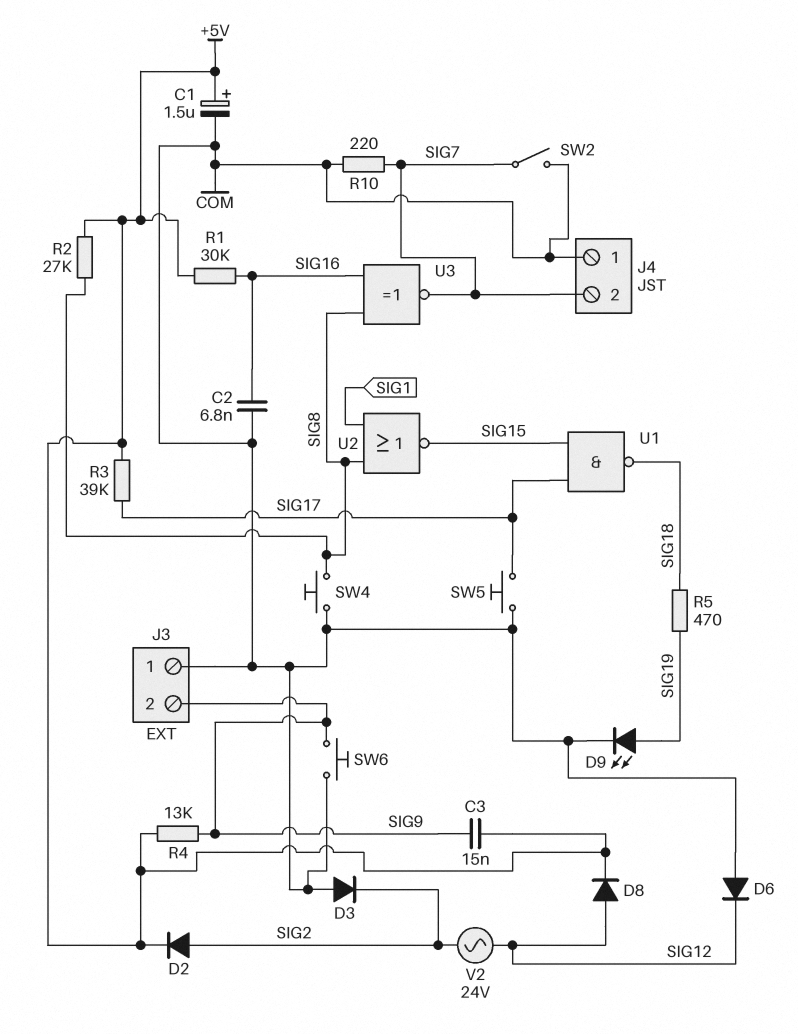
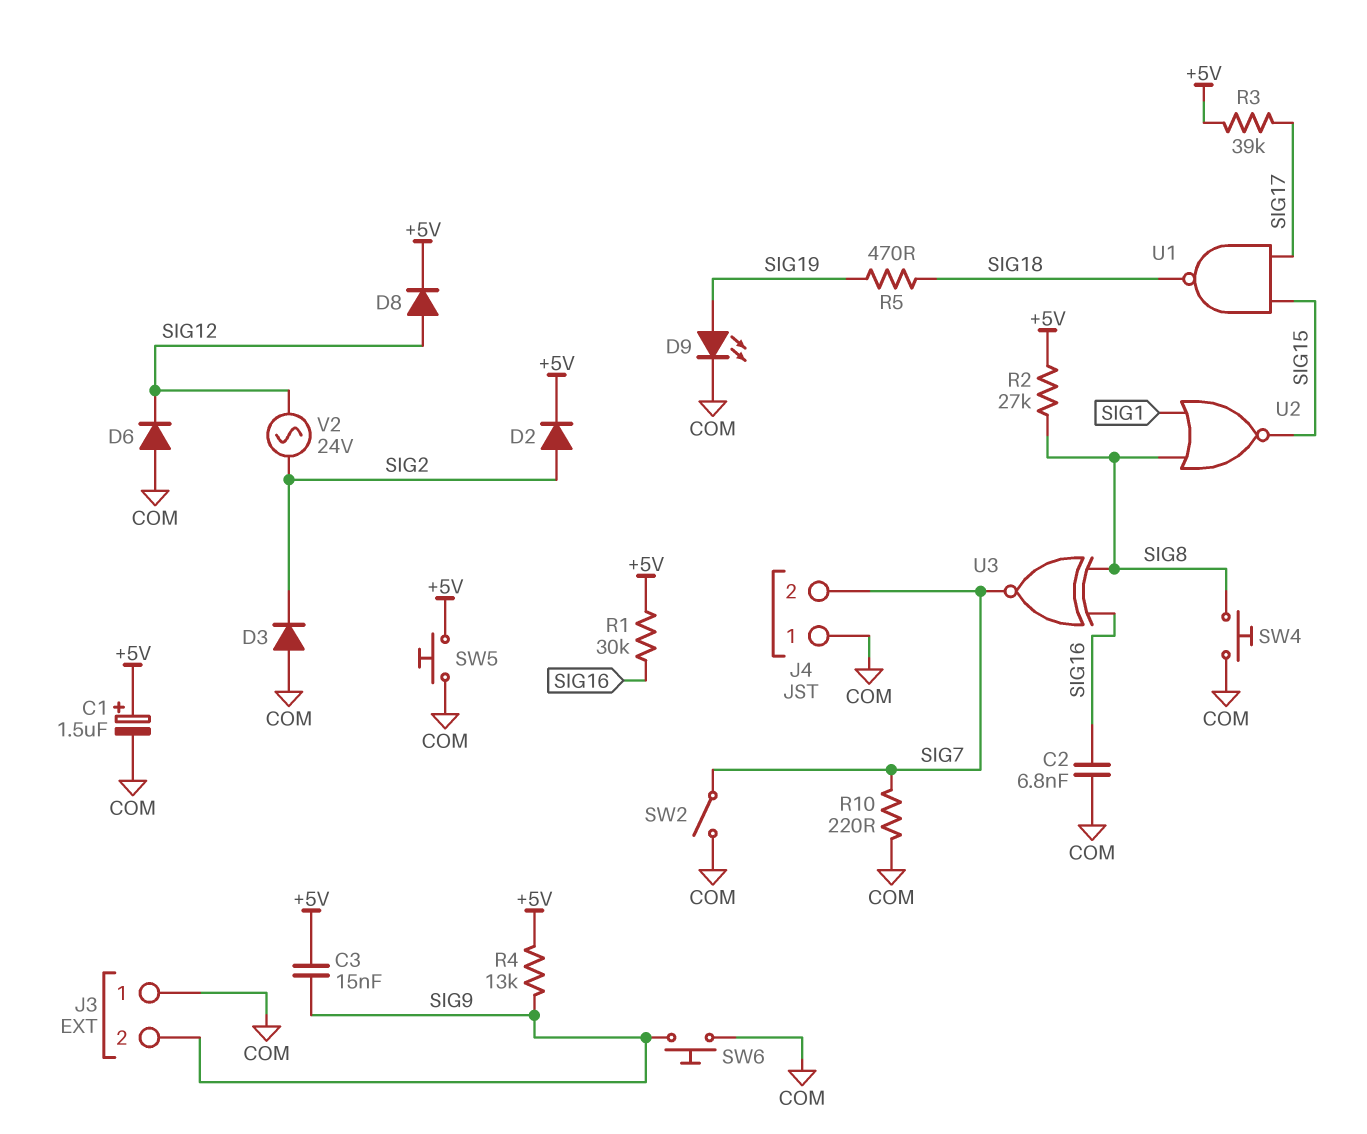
SW5: button (COM, SIG17) -> button (+5V, COM)

